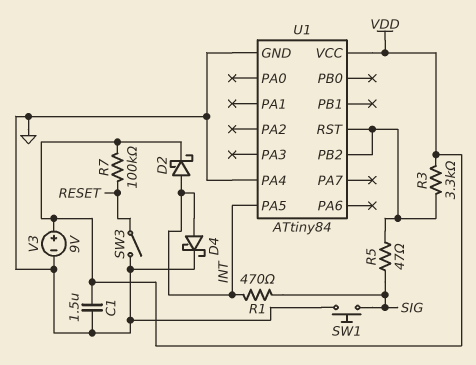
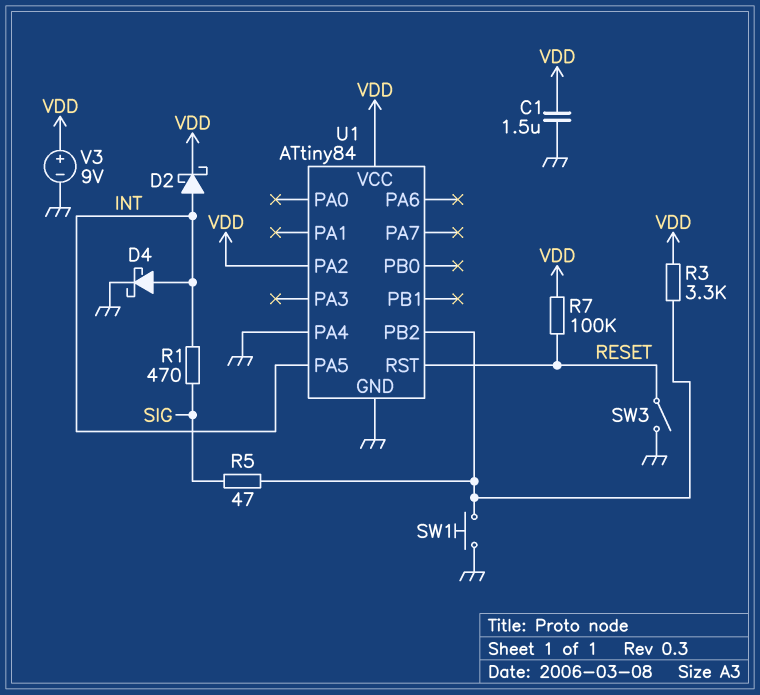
SW1: button (GND, SIG) -> button (GND, U1/PB2)
U1 pin PA2: none -> VDD
U1 pin RST: U1/PB2 -> RESET

